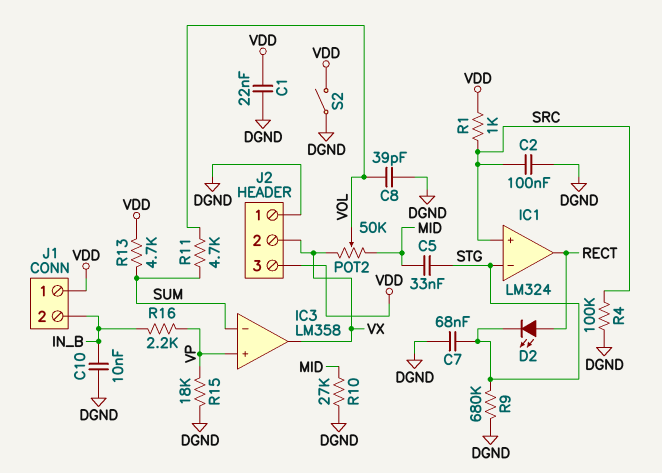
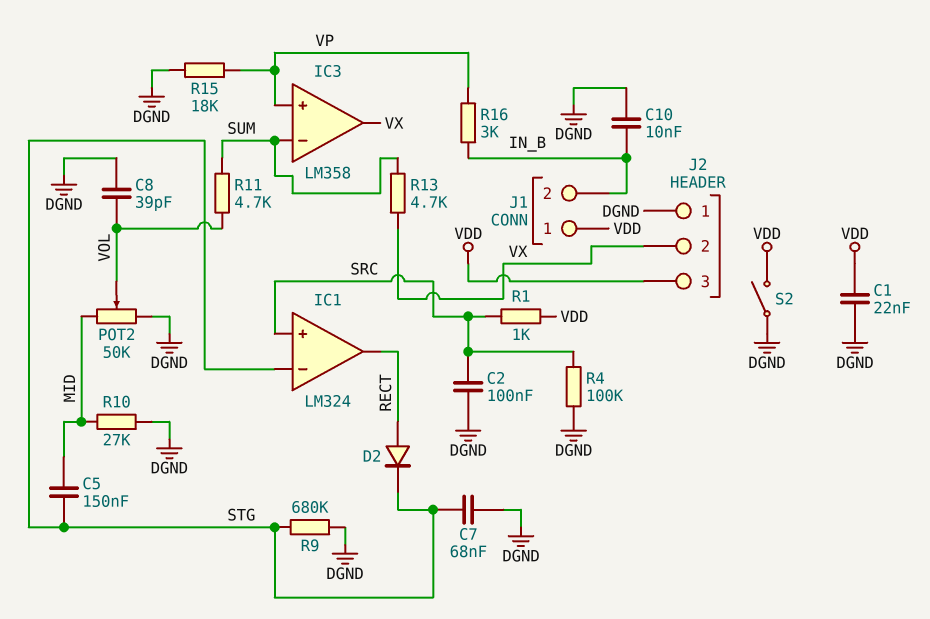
C5: 33nF (MID, STG) -> 150nF (MID, STG)
D2: LED (A RECT, K STG) -> diode (A RECT, K STG)
POT2: 50k (MID, VX, wiper VOL) -> 50k (DGND, MID, wiper VOL)
R13: 4.7k (SUM, VDD) -> 4.7k (SUM, VX)
R16: 2.2k (IN_B, VP) -> 3k (IN_B, VP)

